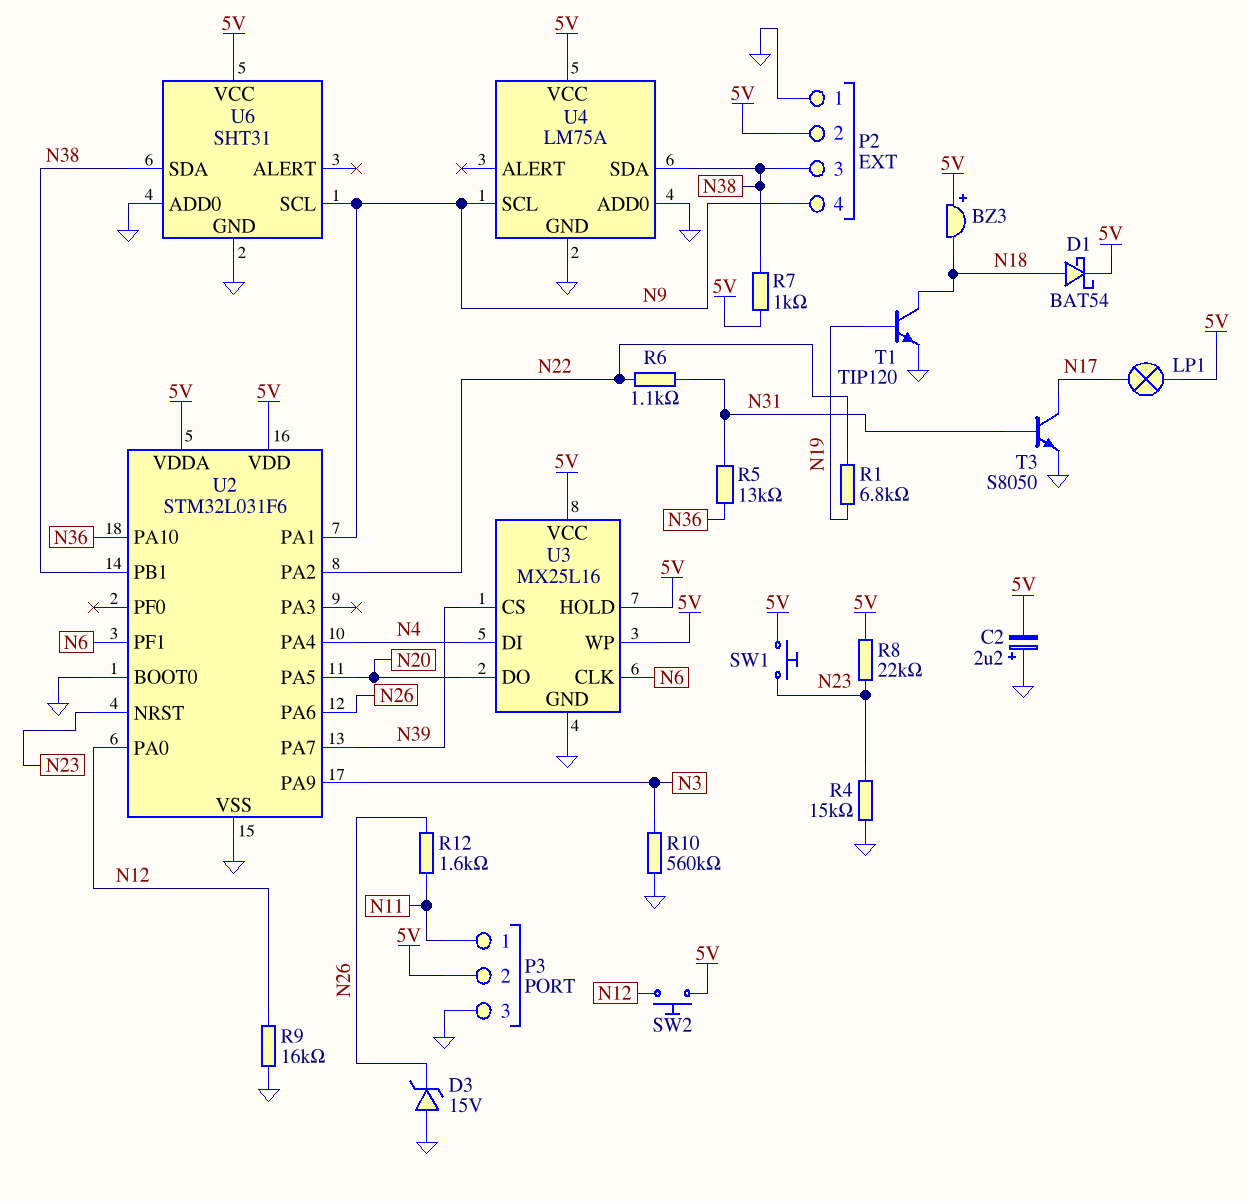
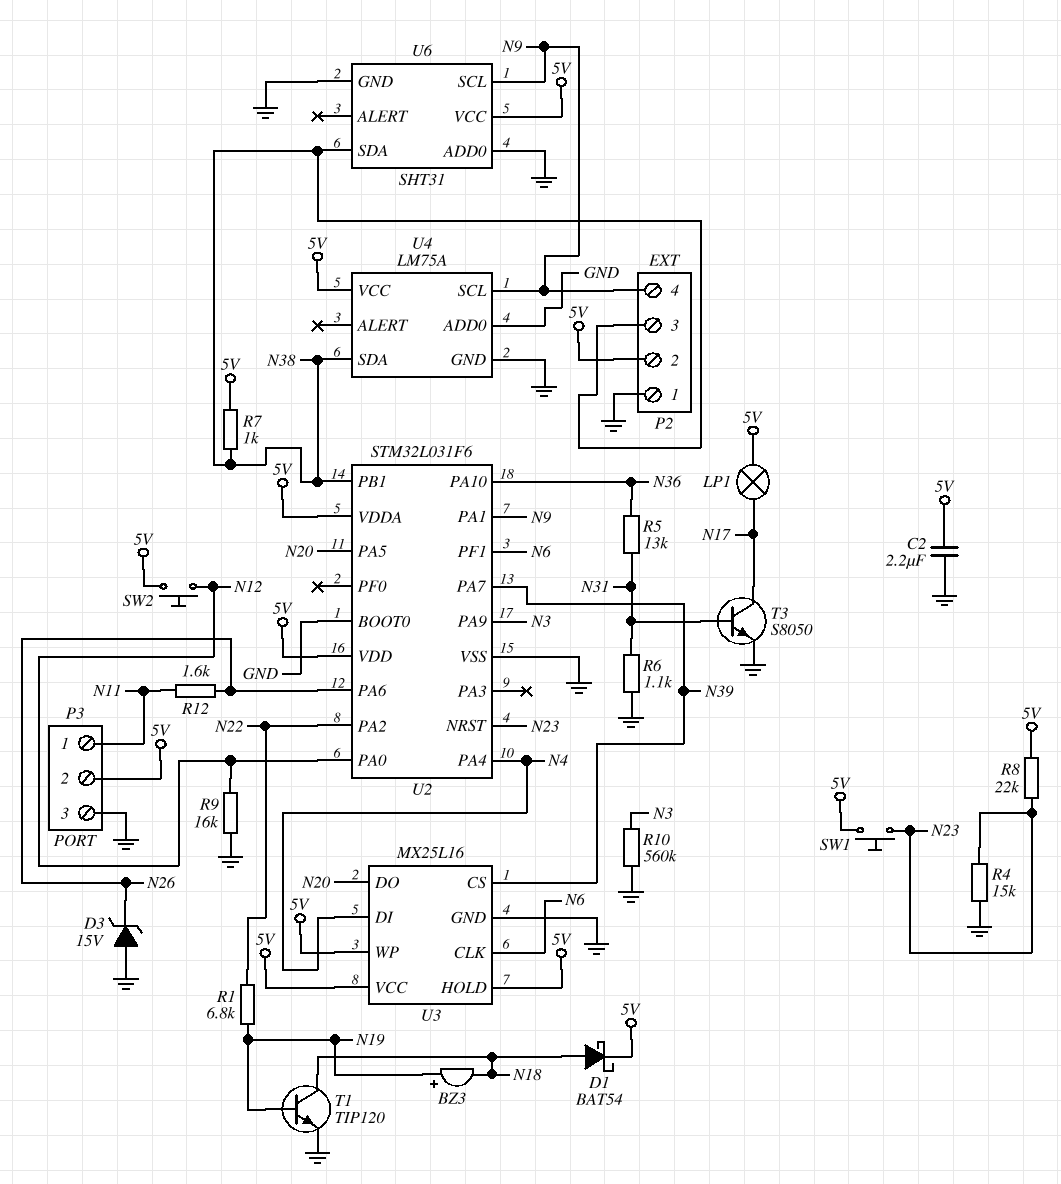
BZ3: buzzer (plus 5V, minus N18) -> buzzer (plus N19, minus N18)
C2: 2.2uF (plus GND, minus 5V) -> 2.2uF (5V, GND)
R6: 1.1k (N22, N31) -> 1.1k (GND, N31)

